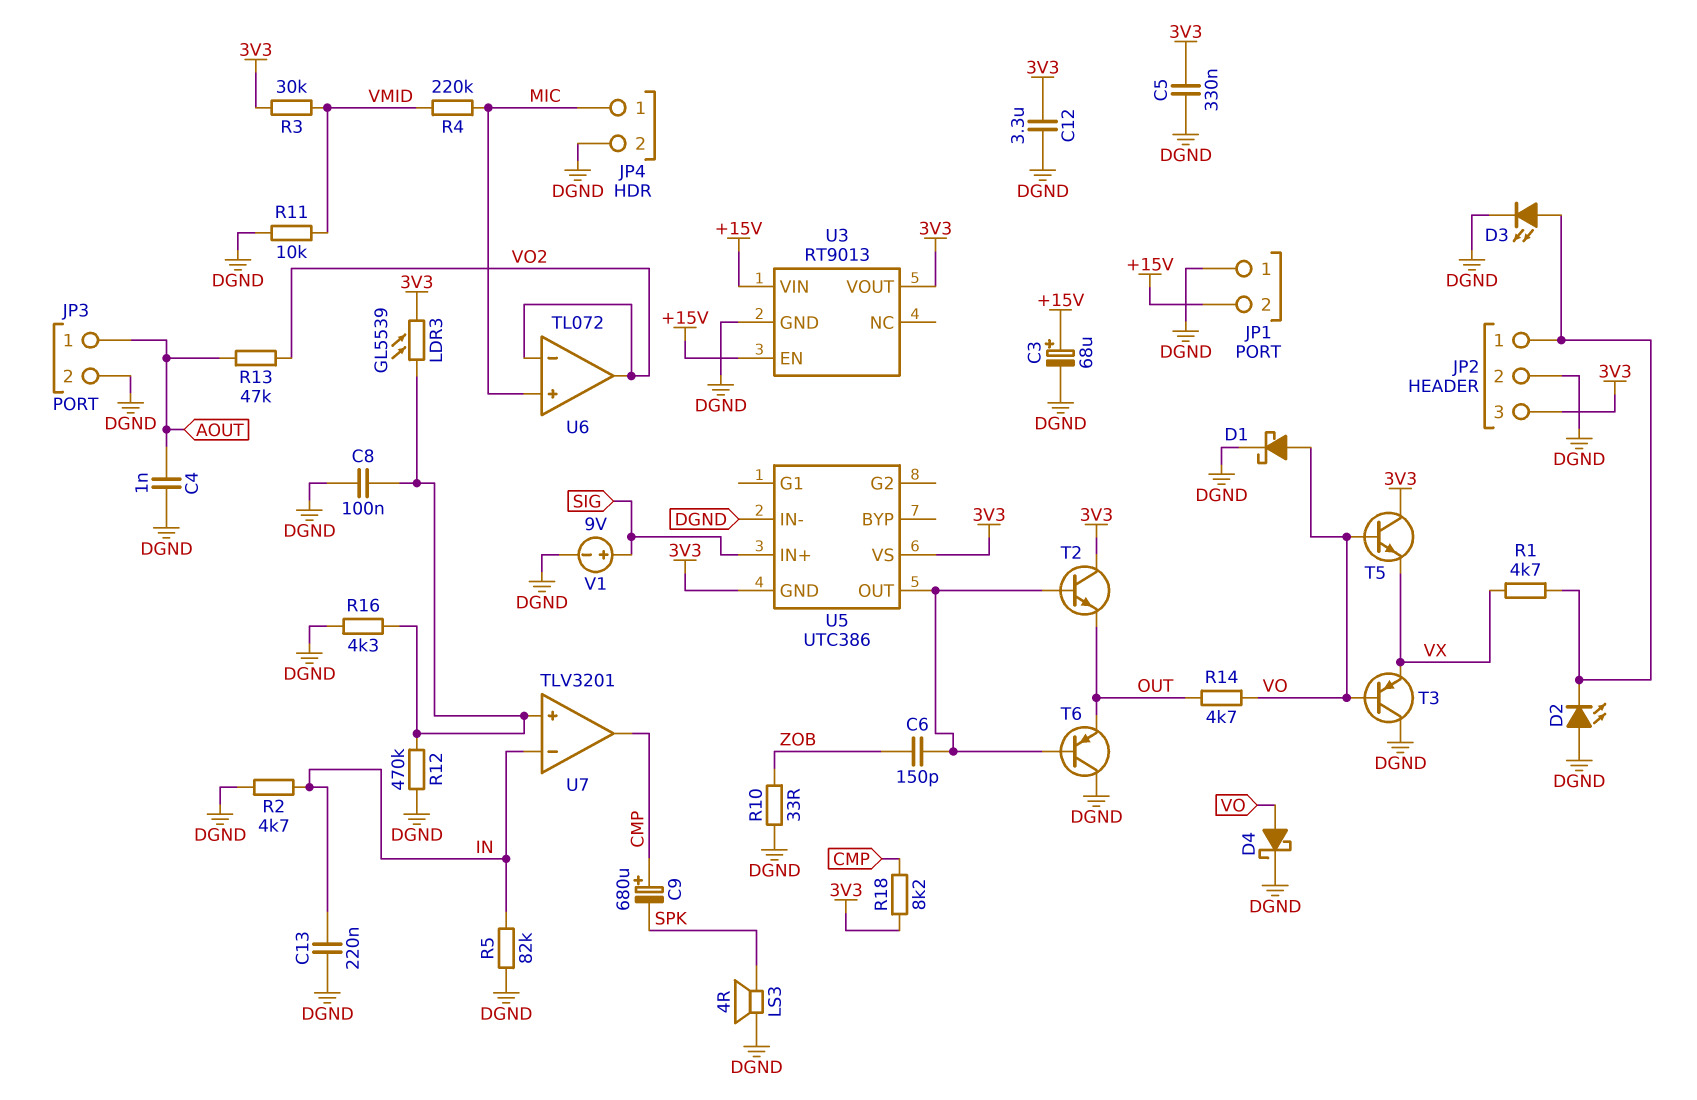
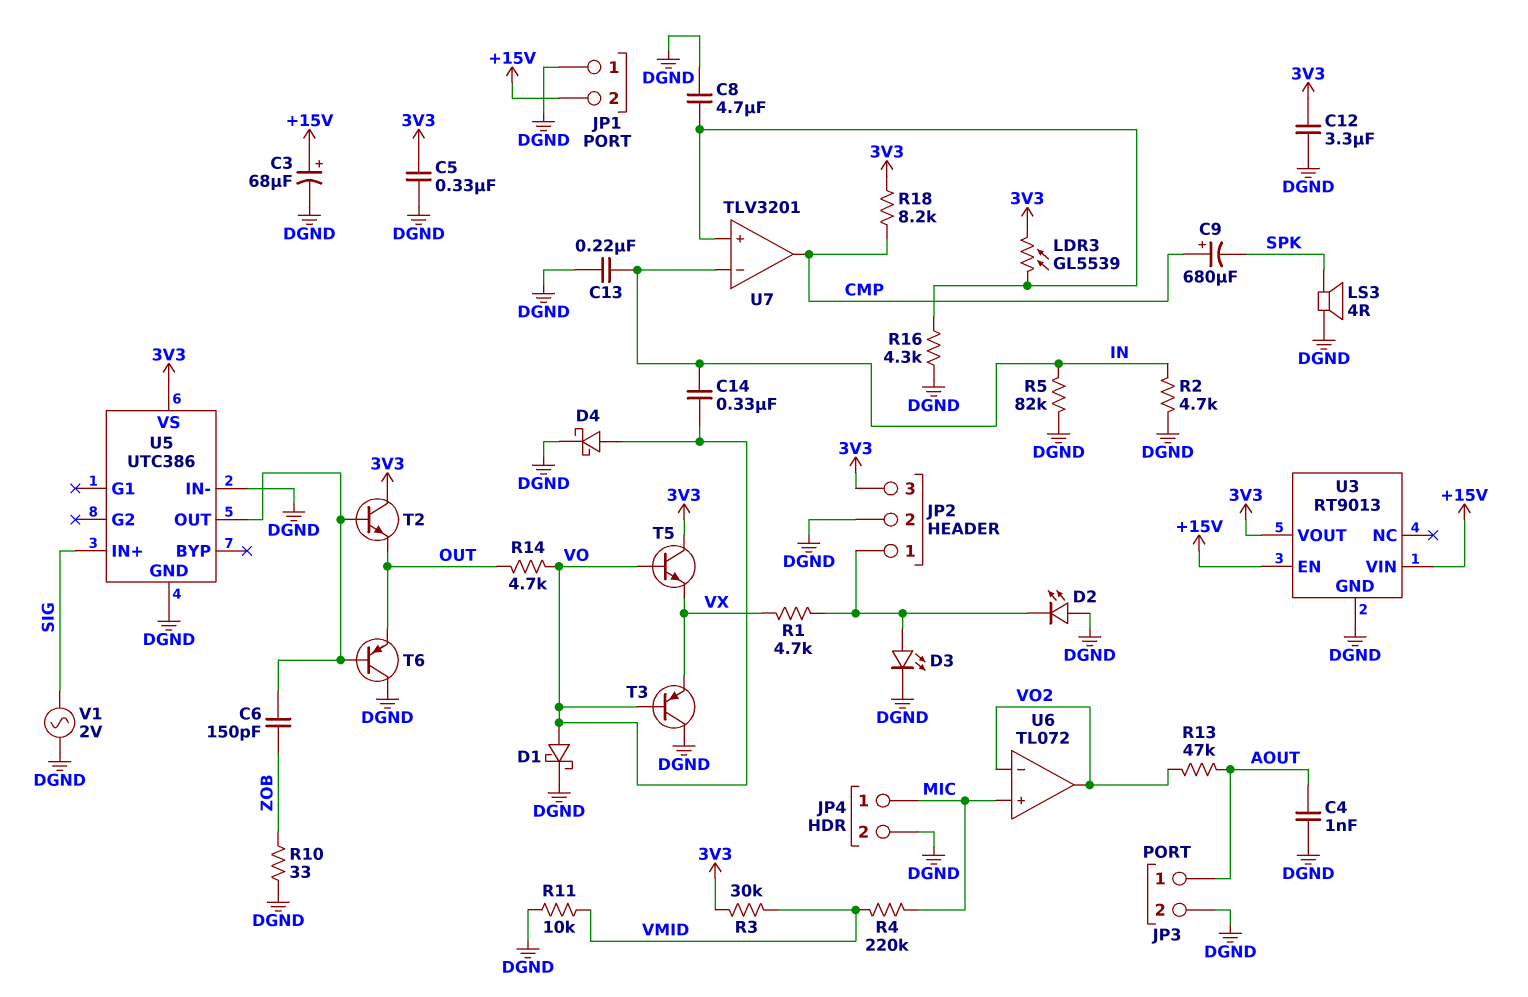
C8: 100nF (DGND, U7/in+) -> 4.7uF (DGND, U7/in+)
C14: none -> 330nF (IN, VO)
R12: 470k (DGND, U7/in+) -> none
U5 pin GND: 3V3 -> DGND
V1: 9V (plus SIG, minus DGND) -> AC 2V (DGND, SIG)

